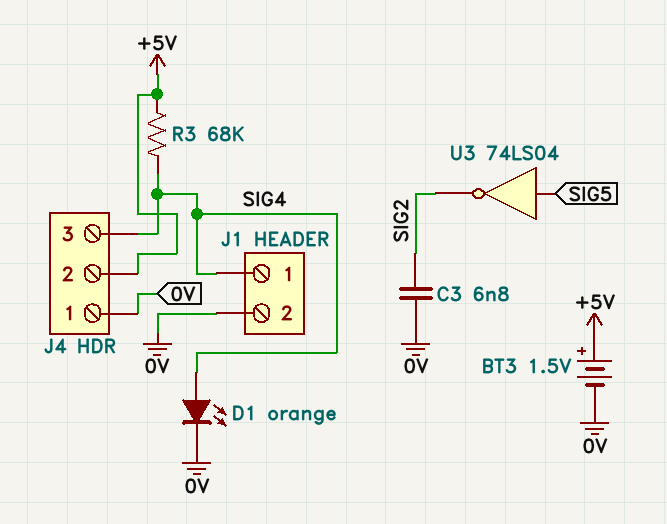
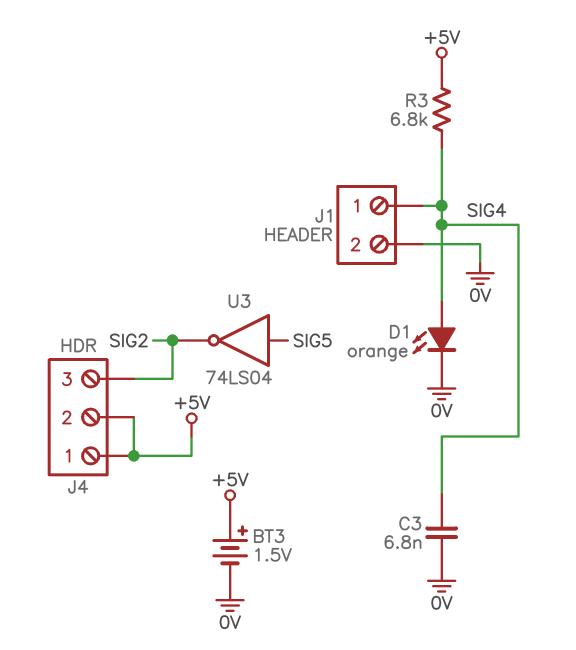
C3: 6.8nF (0V, SIG2) -> 6.8nF (0V, SIG4)
J4 pin 1: 0V -> +5V
J4 pin 3: SIG4 -> SIG2
R3: 68k (+5V, SIG4) -> 6.8k (+5V, SIG4)

